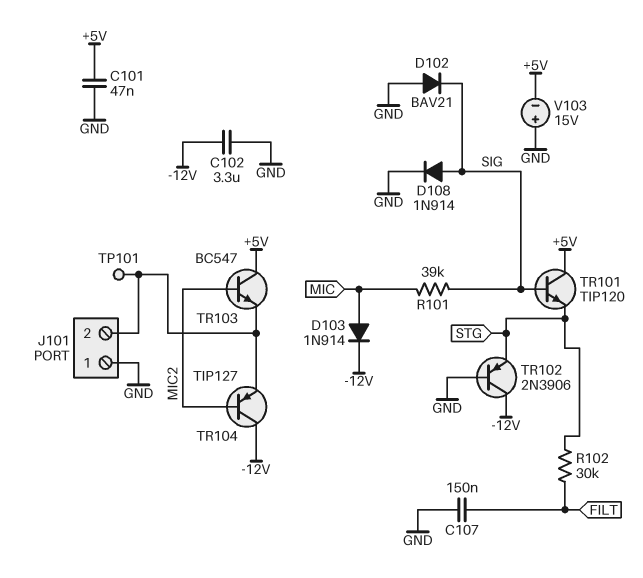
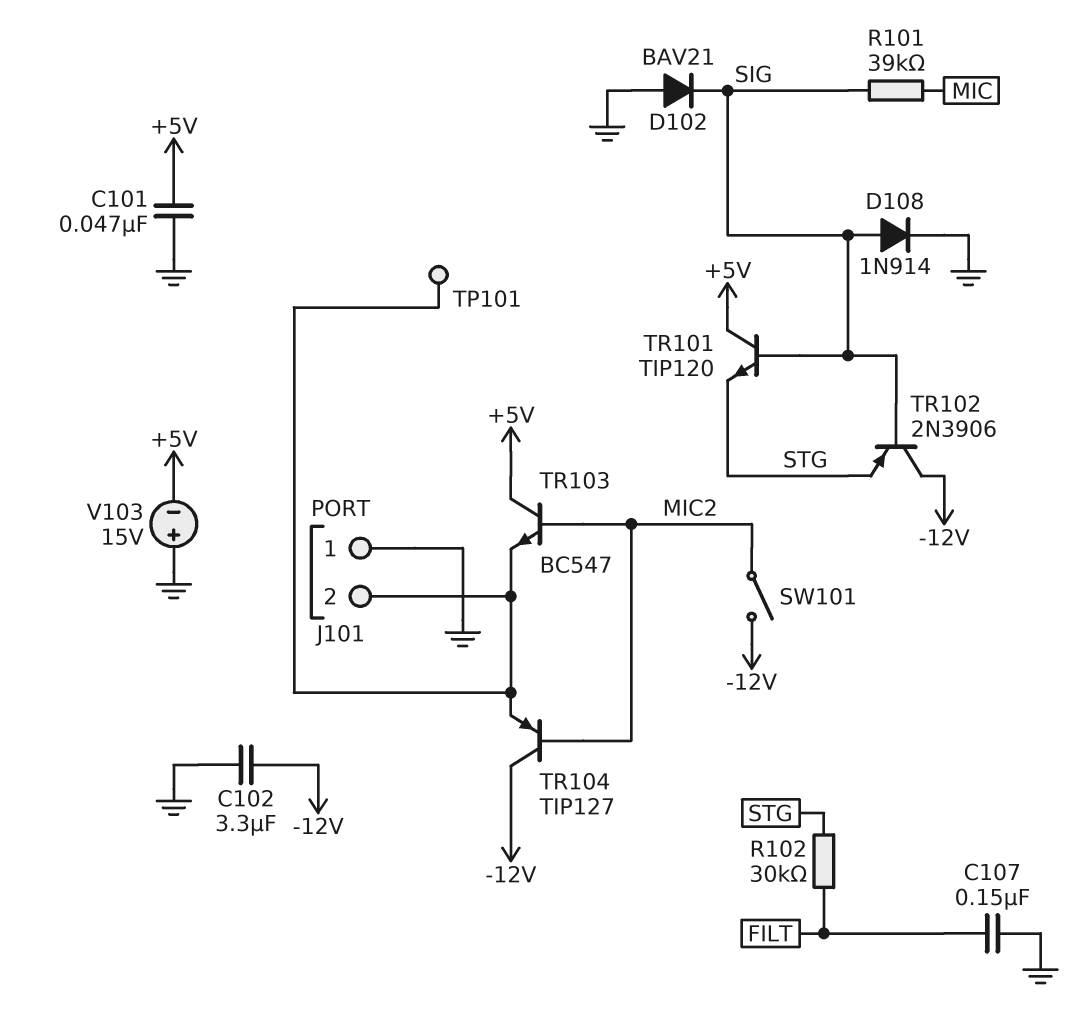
D103: diode 1N914 (A MIC, K -12V) -> none
SW101: none -> switch (-12V, MIC2)
TR102: PNP 2N3906 (B GND, C -12V, E STG) -> PNP 2N3906 (B SIG, C -12V, E STG)

